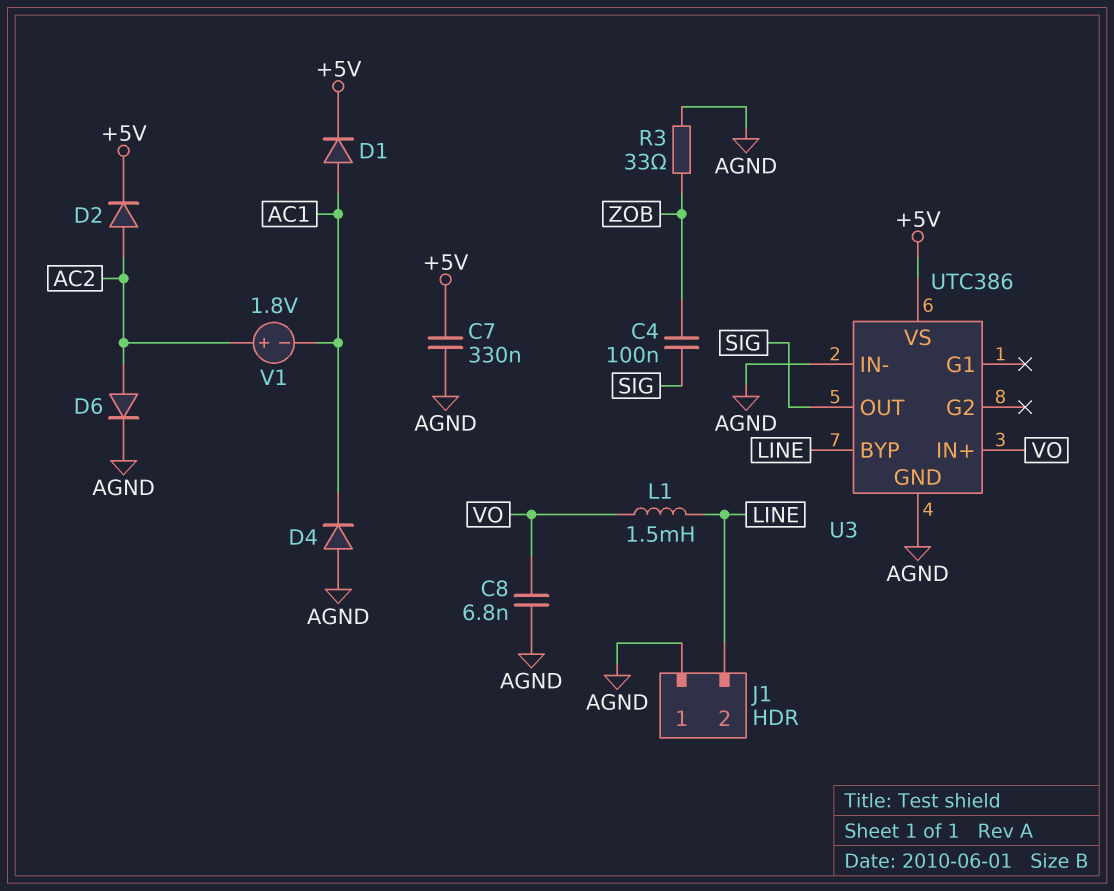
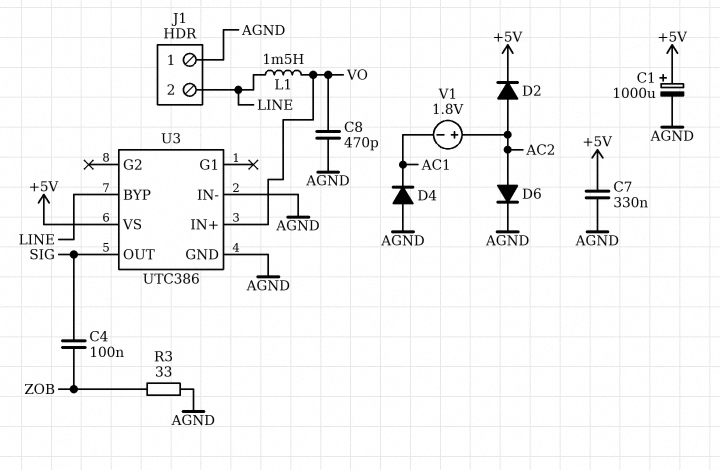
C1: none -> 1000uF (plus +5V, minus AGND)
C8: 6.8nF (AGND, VO) -> 470pF (AGND, VO)
D1: diode (A AC1, K +5V) -> none

